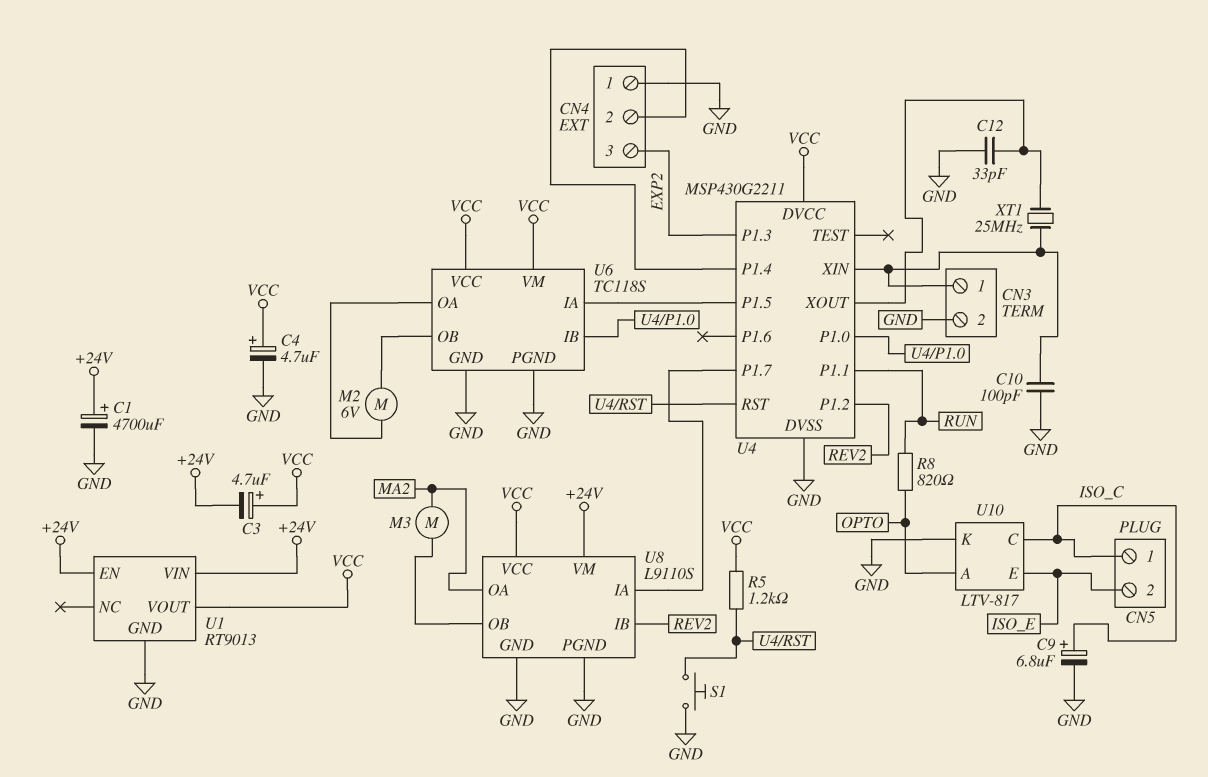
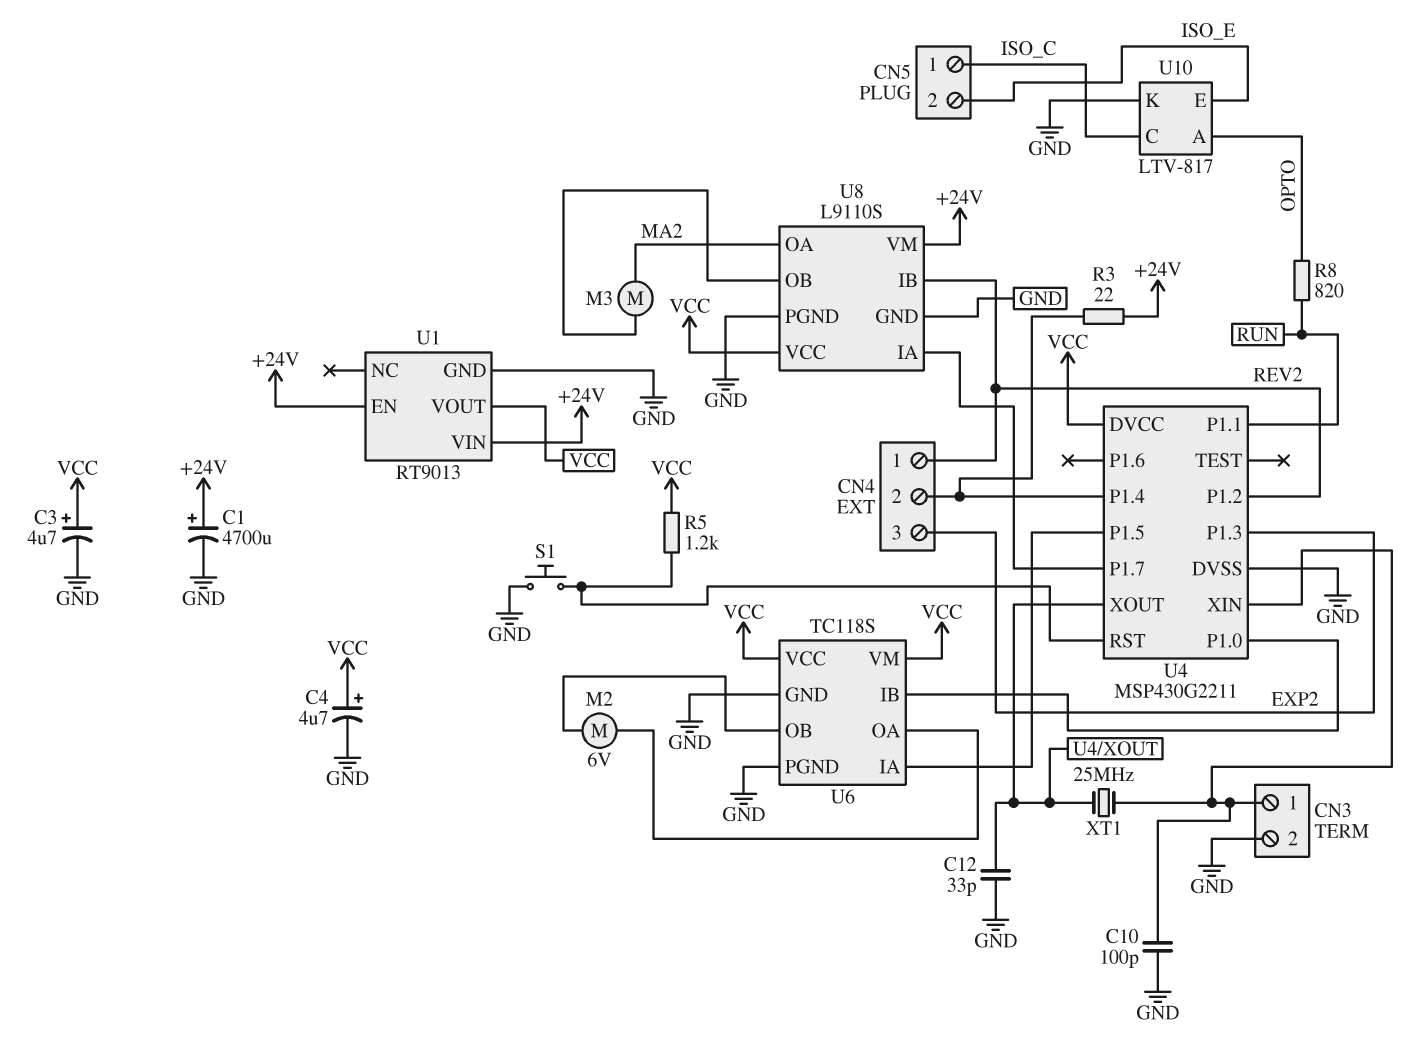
C3: 4.7uF (plus VCC, minus +24V) -> 4.7uF (plus VCC, minus GND)
C9: 6.8uF (plus ISO_C, minus GND) -> none
CN4 pin 1: GND -> REV2
R3: none -> 22 (+24V, CN4/2)

